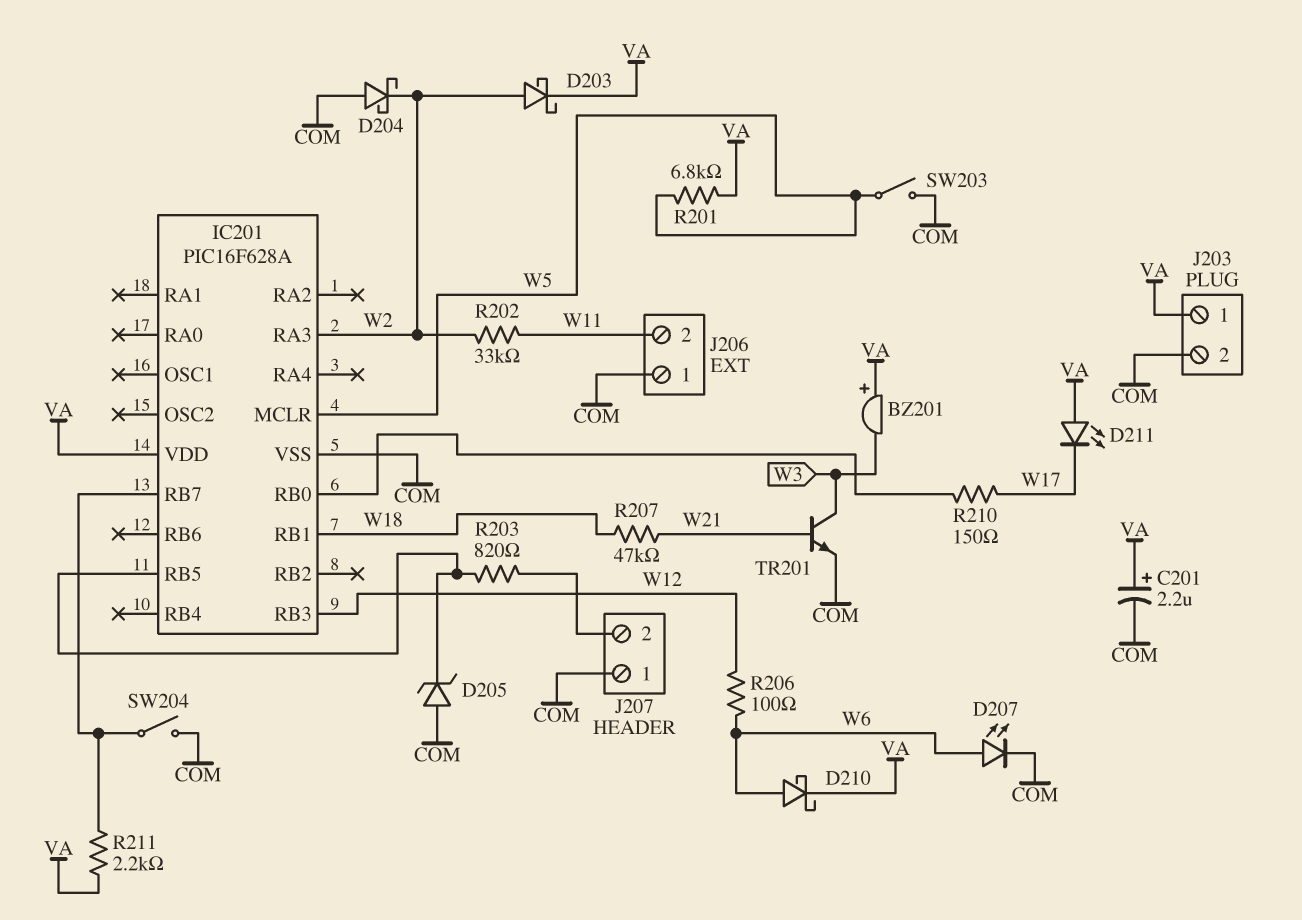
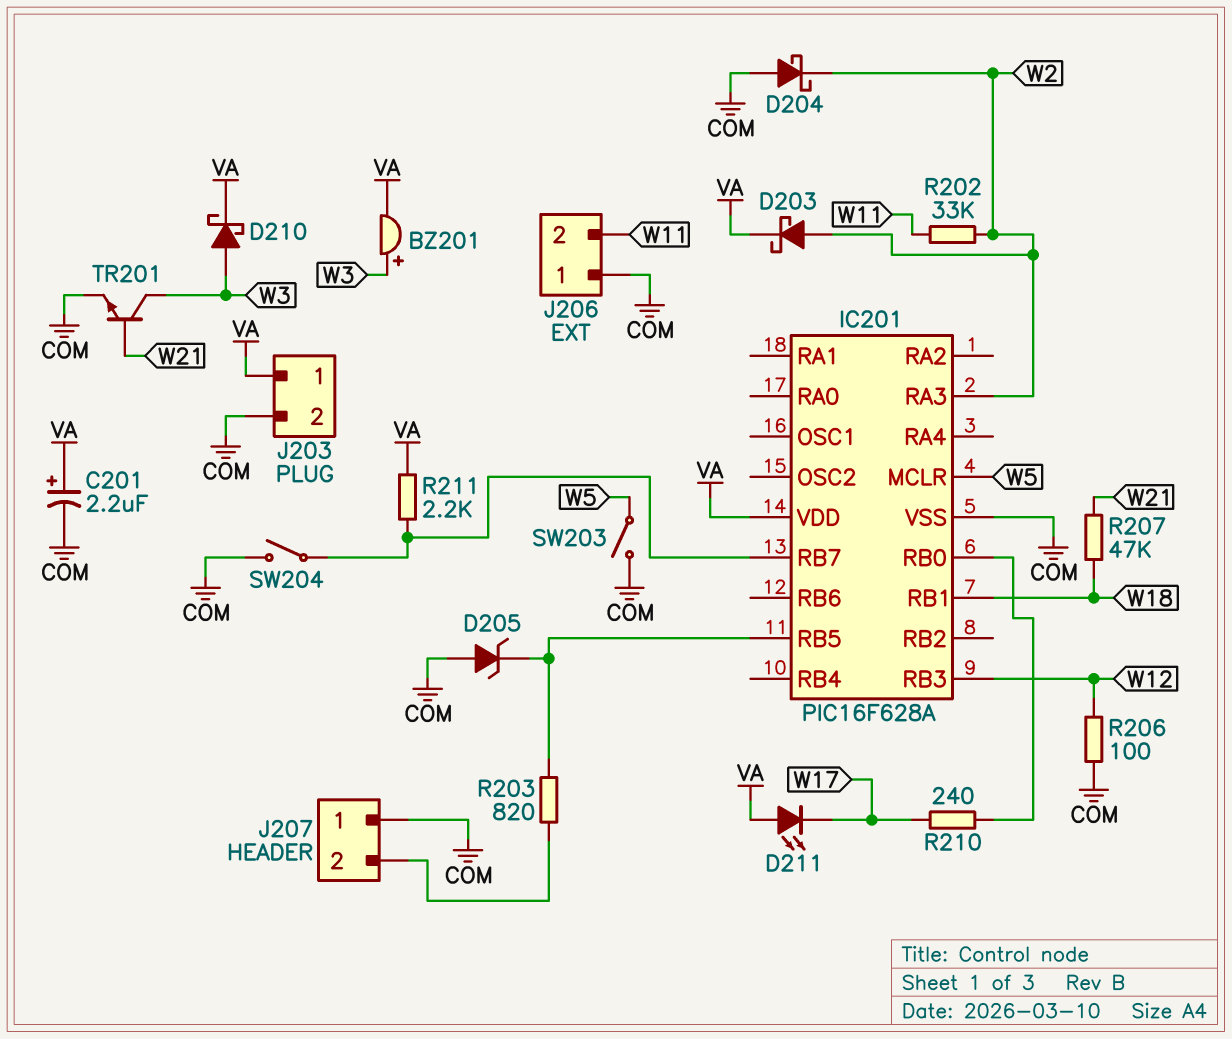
BZ201: buzzer (plus VA, minus W3) -> buzzer (plus W3, minus VA)
D207: LED (A W6, K COM) -> none
D210: schottky (A W6, K VA) -> schottky (A W3, K VA)
R201: 6.8k (VA, W5) -> none
R206: 100 (W6, W12) -> 100 (COM, W12)
R210: 150 (IC201/RB0, W17) -> 240 (IC201/RB0, W17)

